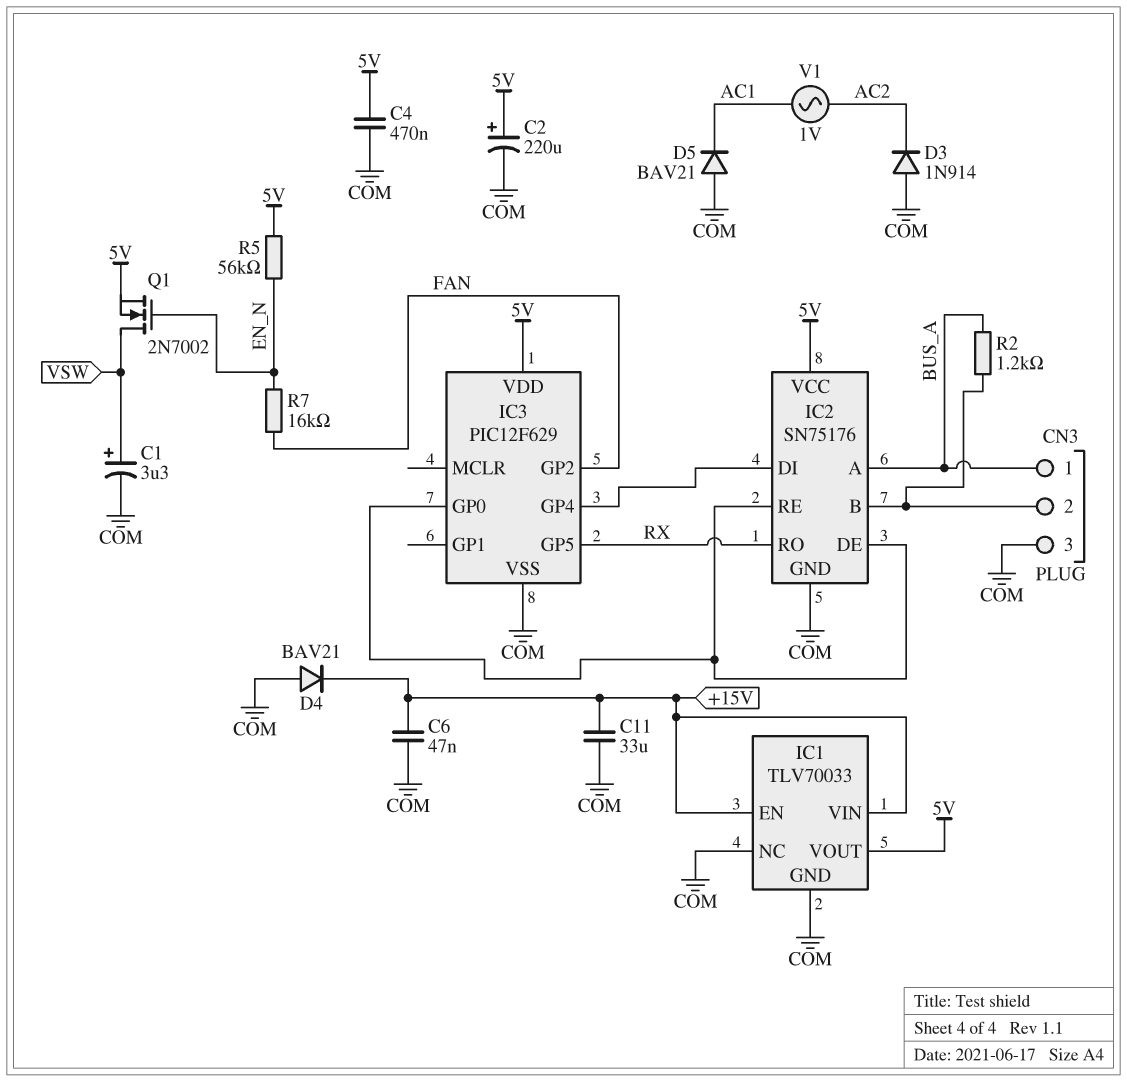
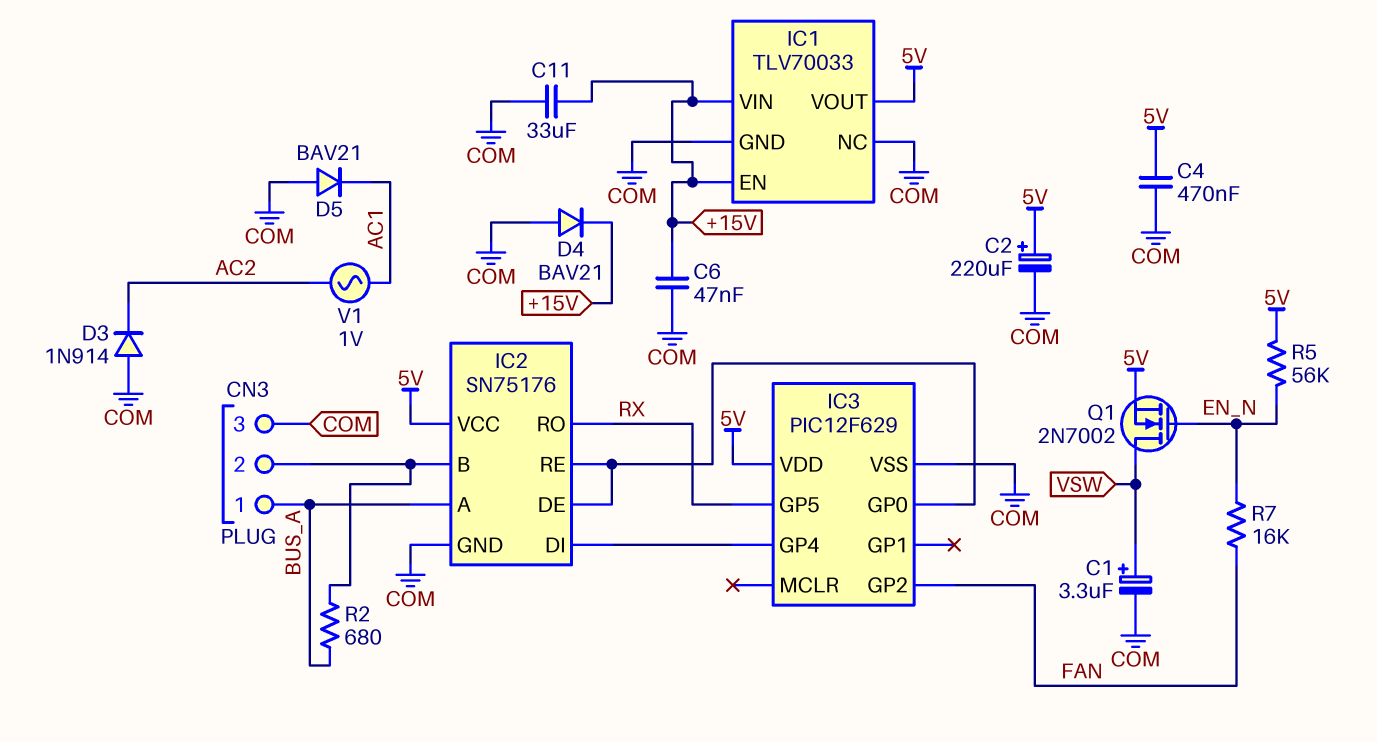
R2: 1.2k (BUS_A, CN3/2) -> 680 (BUS_A, CN3/2)

